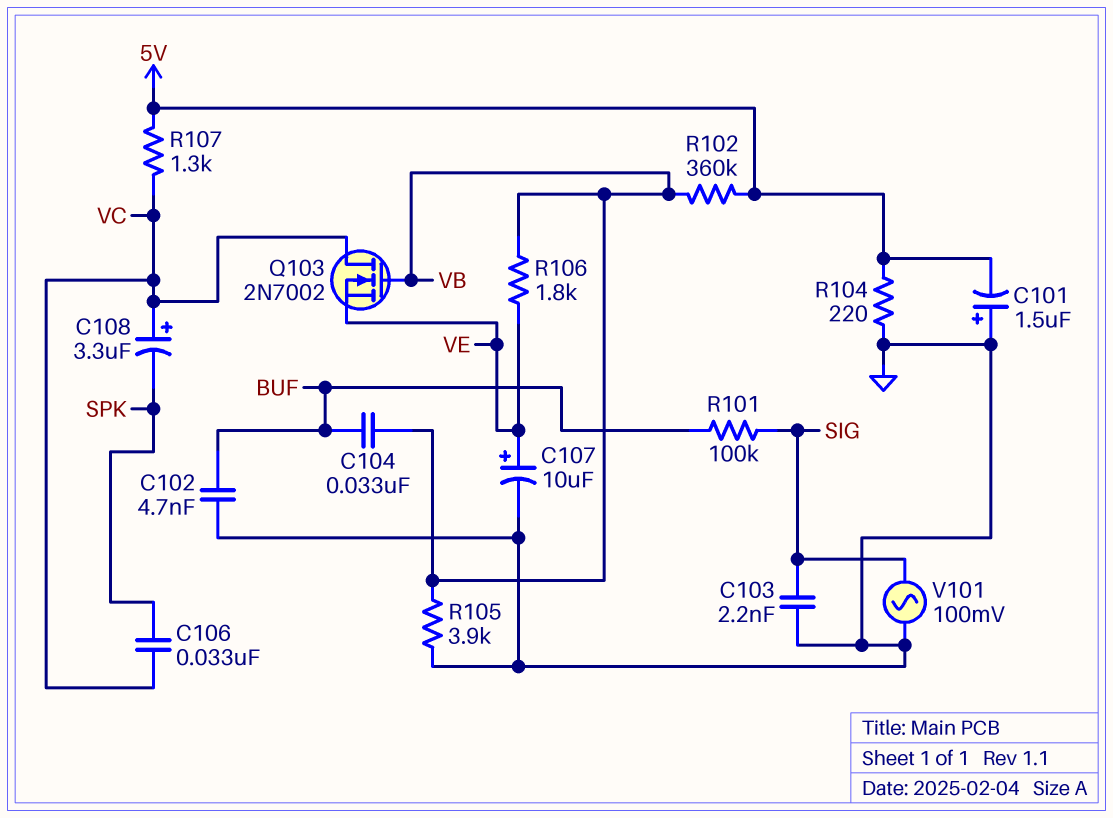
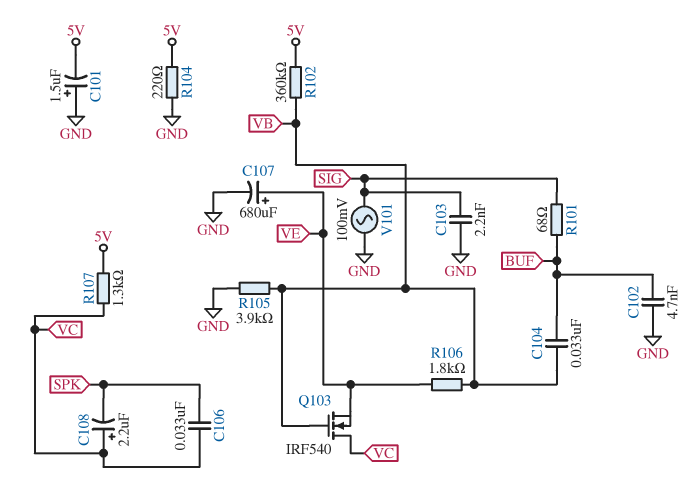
C107: 10uF (plus VE, minus GND) -> 680uF (plus VE, minus GND)
C108: 3.3uF (plus VC, minus SPK) -> 2.2uF (plus VC, minus SPK)
Q103: NMOS 2N7002 (G VB, D VC, S VE) -> NMOS IRF540 (G VB, D VC, S VE)
R101: 100k (BUF, SIG) -> 68 (BUF, SIG)

